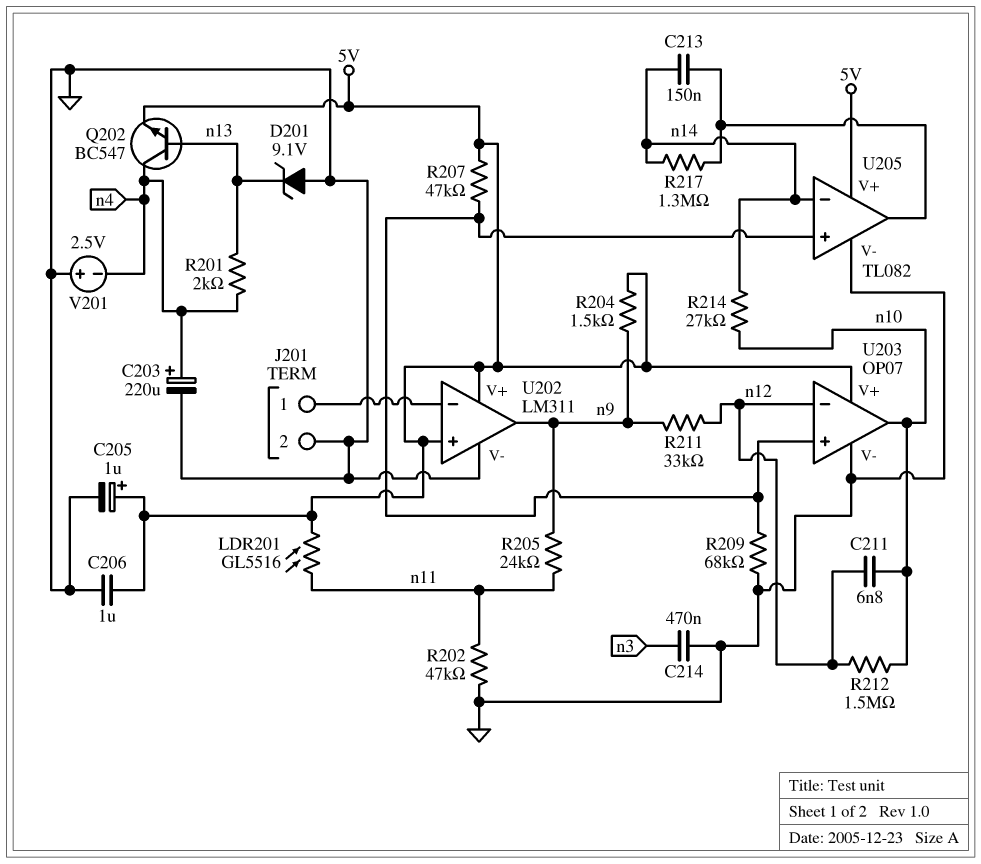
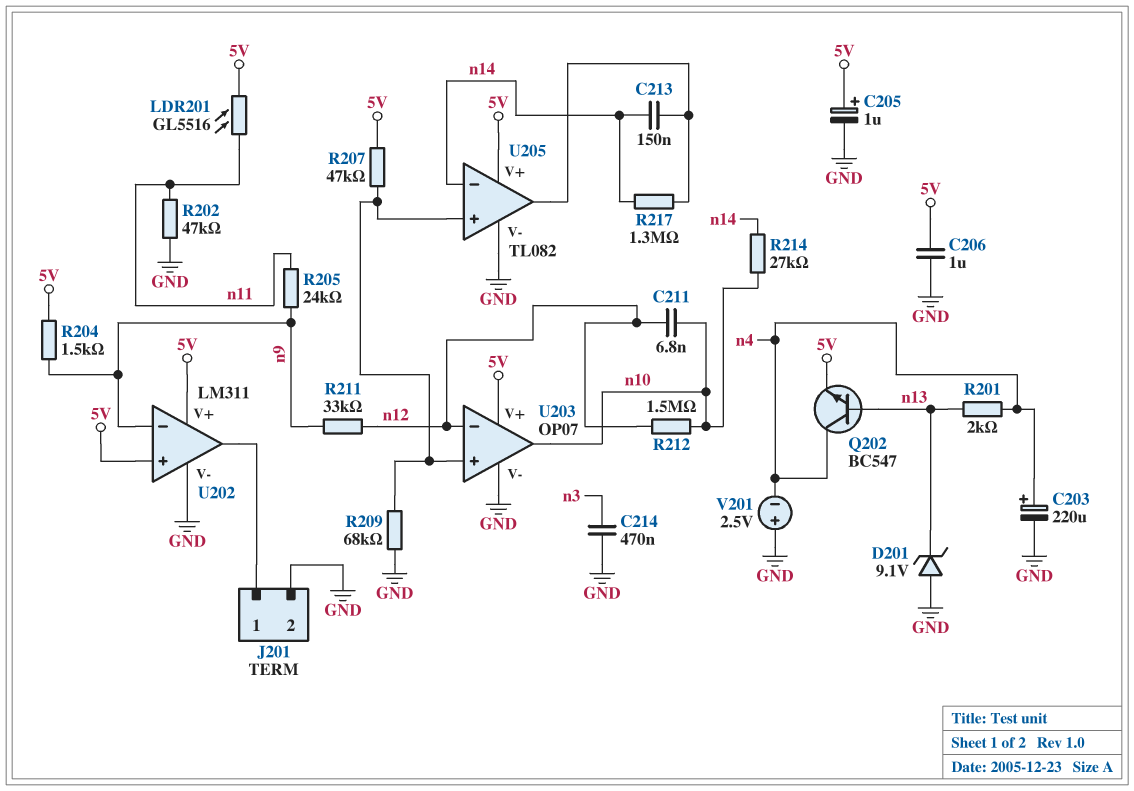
U202 pin in-: J201/1 -> n9
U202 pin out: n9 -> J201/1

